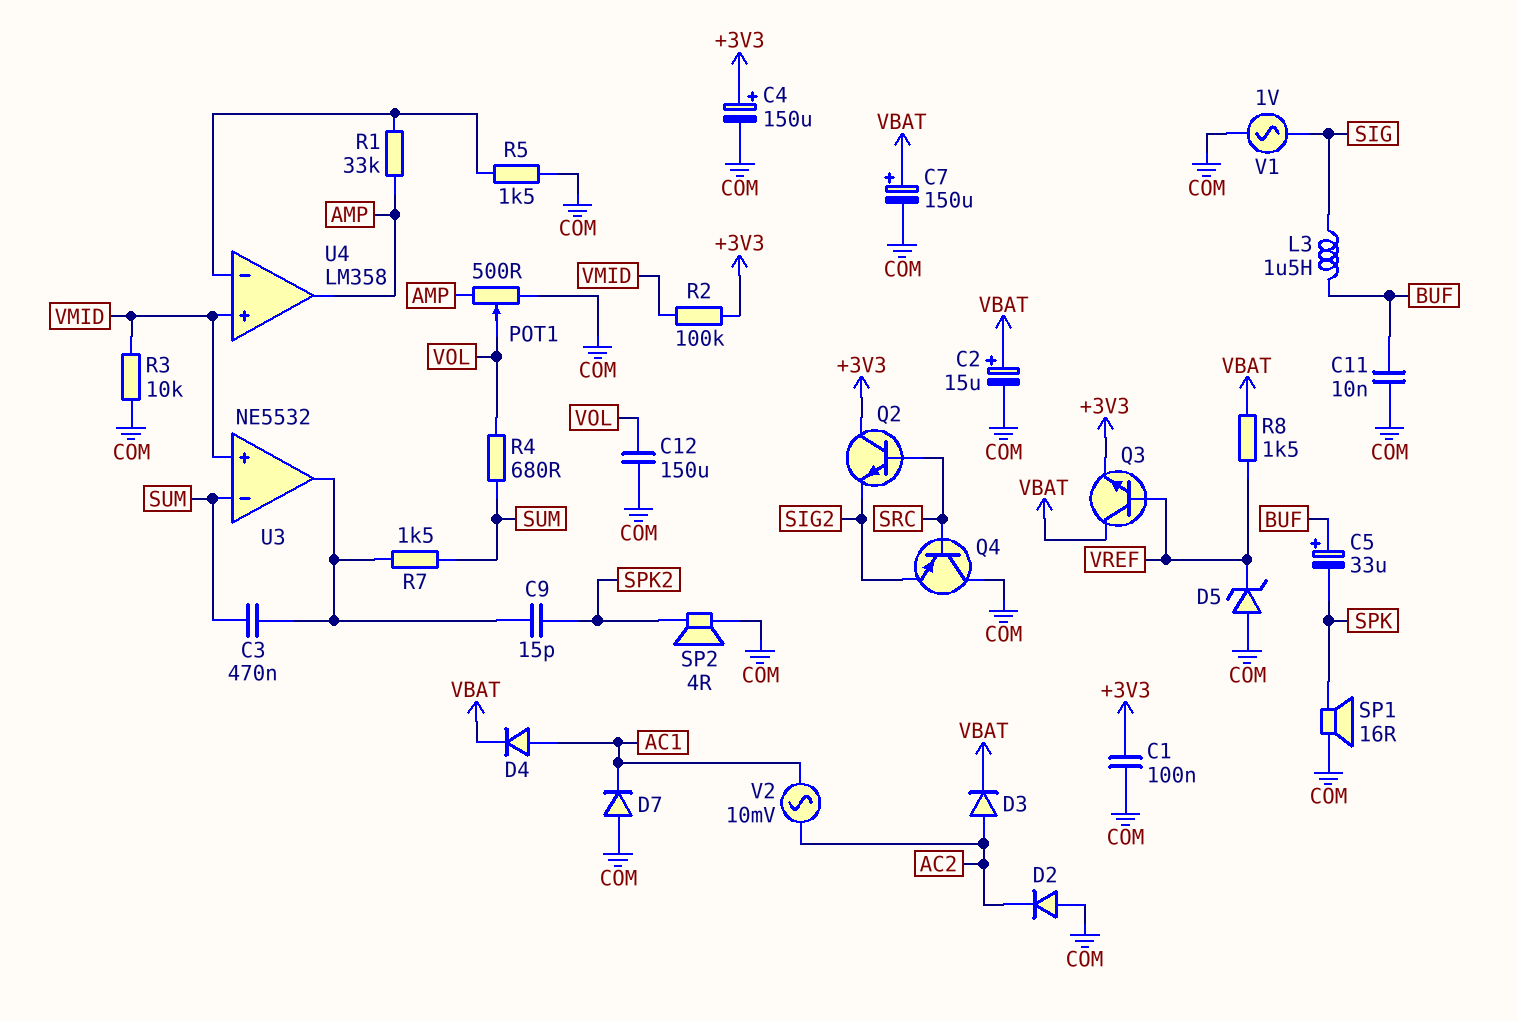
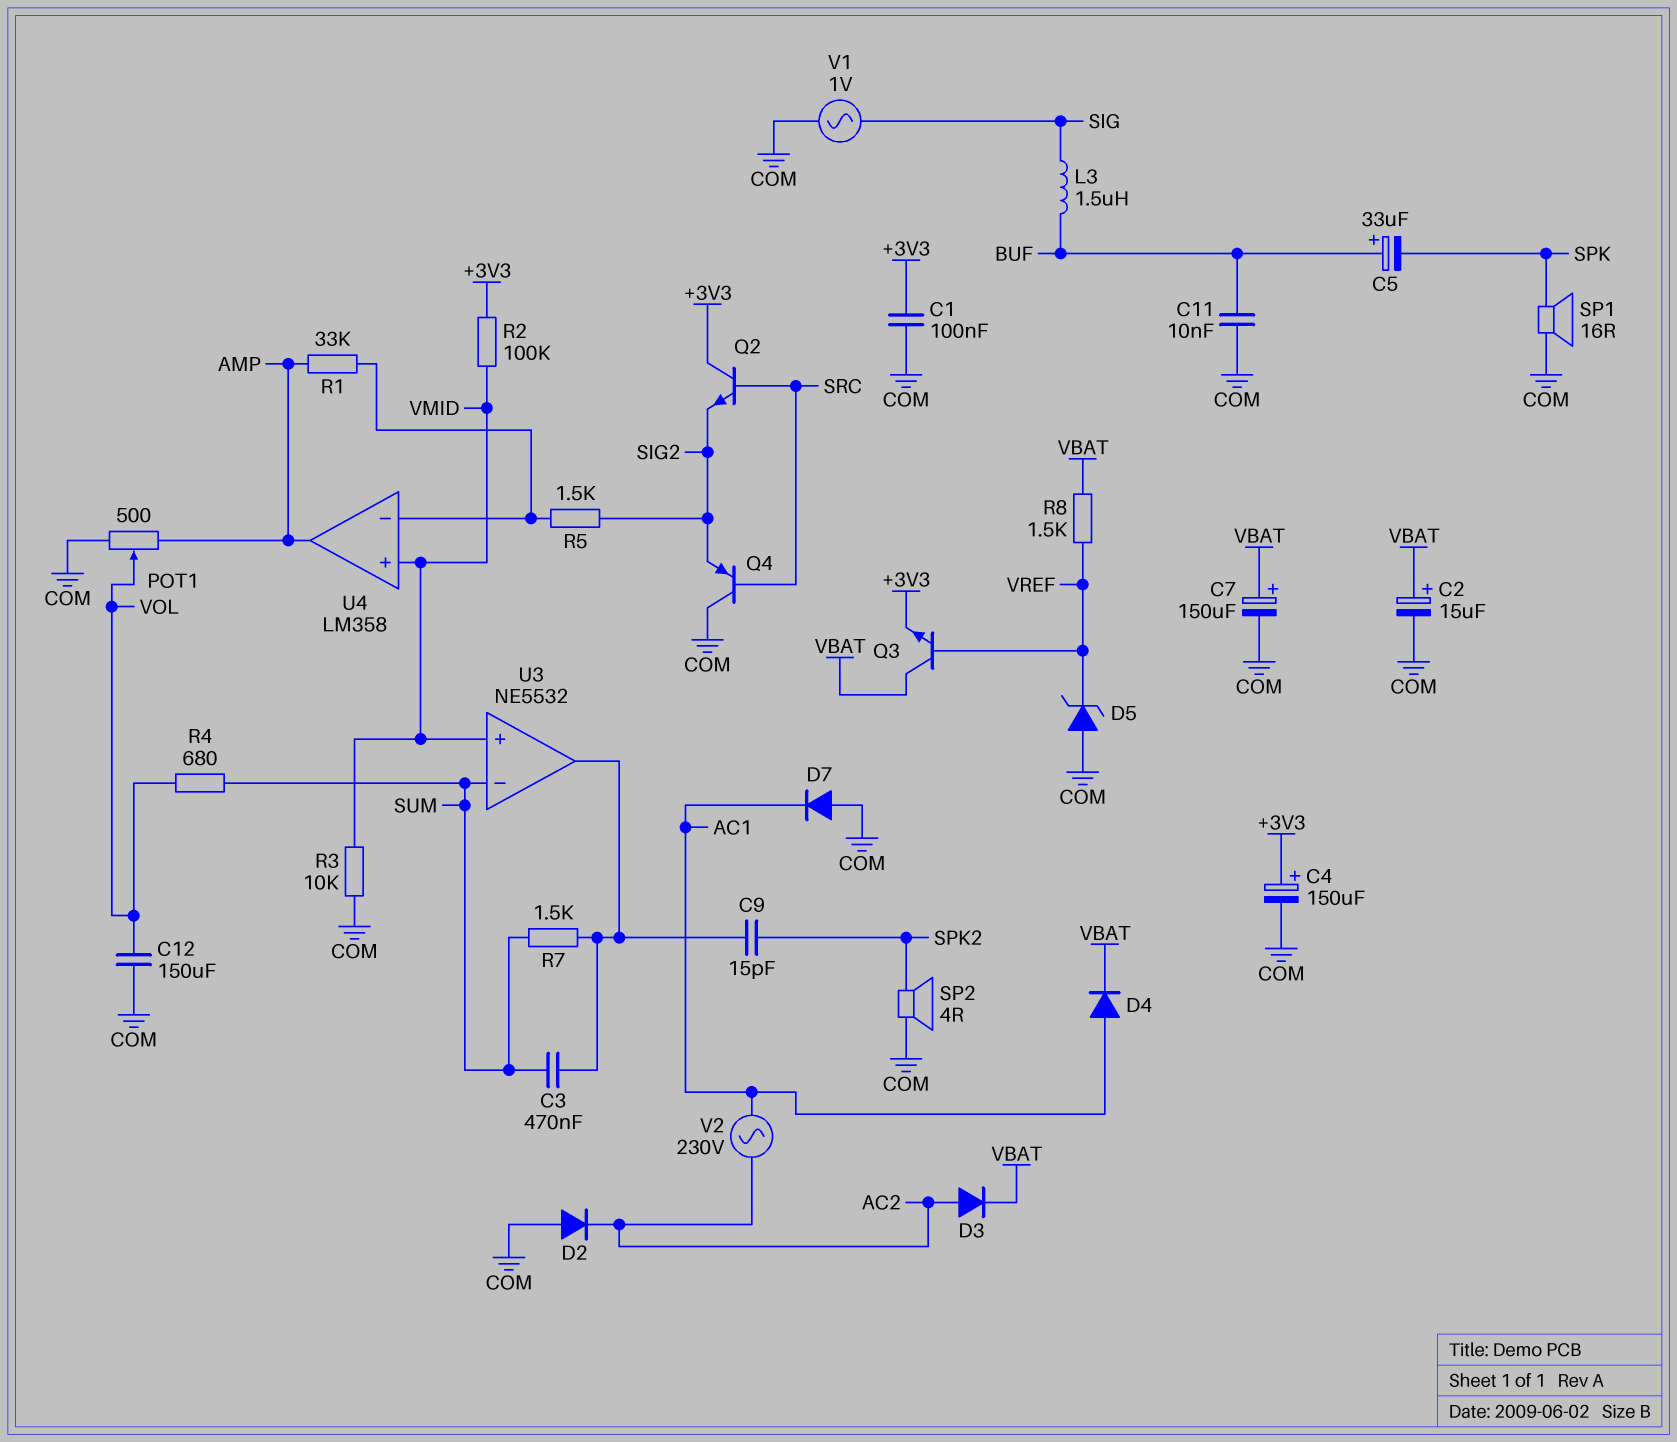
R5: 1.5k (COM, U4/in-) -> 1.5k (SIG2, U4/in-)
V2: AC 10mV (AC1, AC2) -> AC 230V (AC1, AC2)

